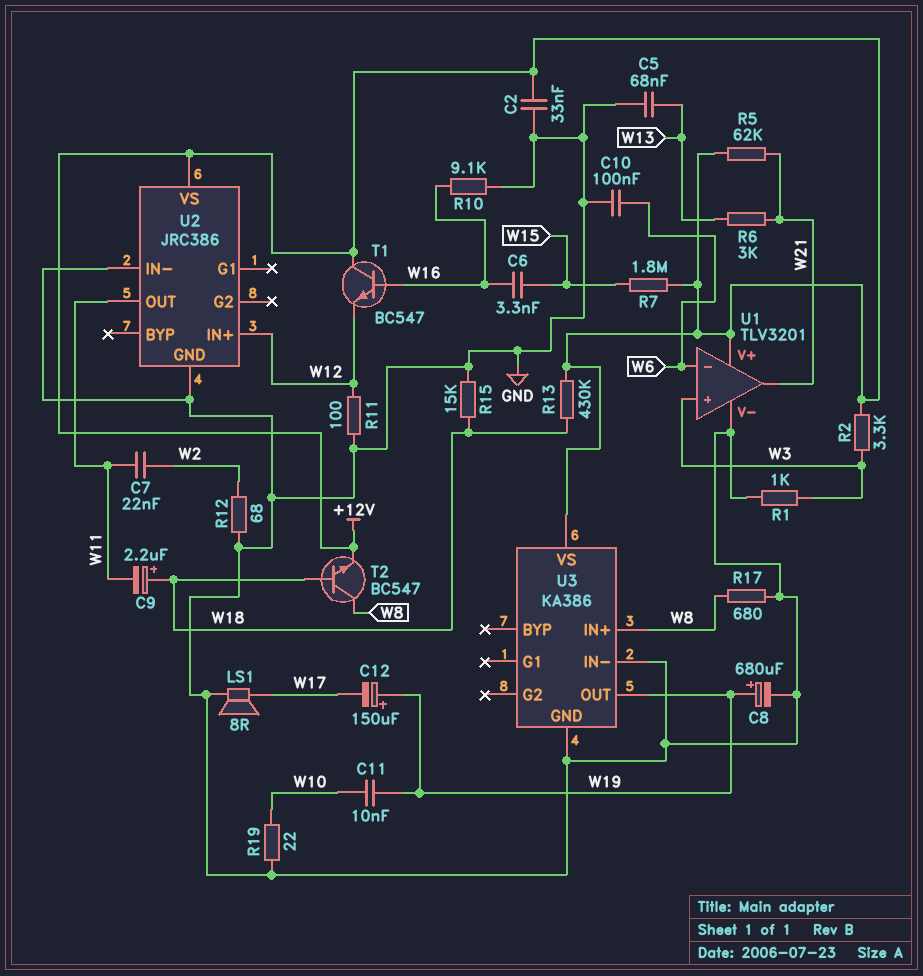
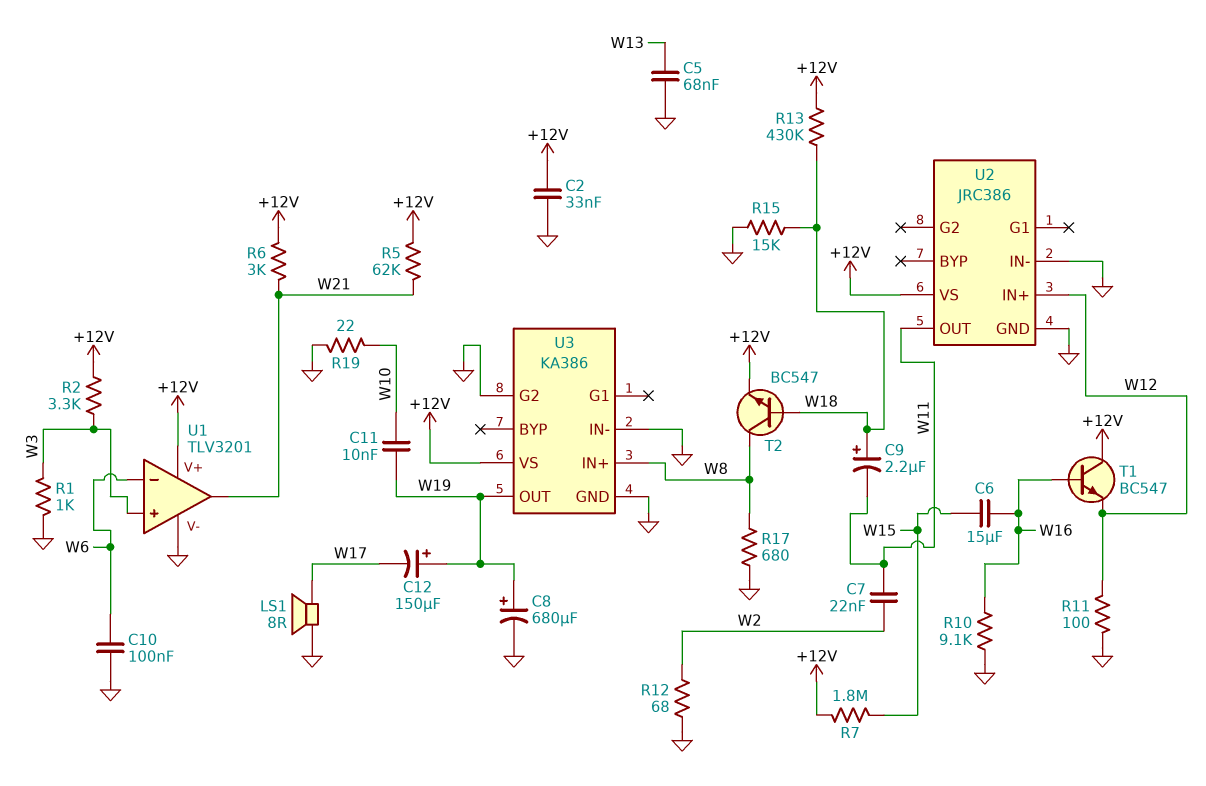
C6: 3.3nF (W15, W16) -> 15uF (W15, W16)
R6: 3k (W13, W21) -> 3k (+12V, W21)
U3 pin G2: none -> GND

